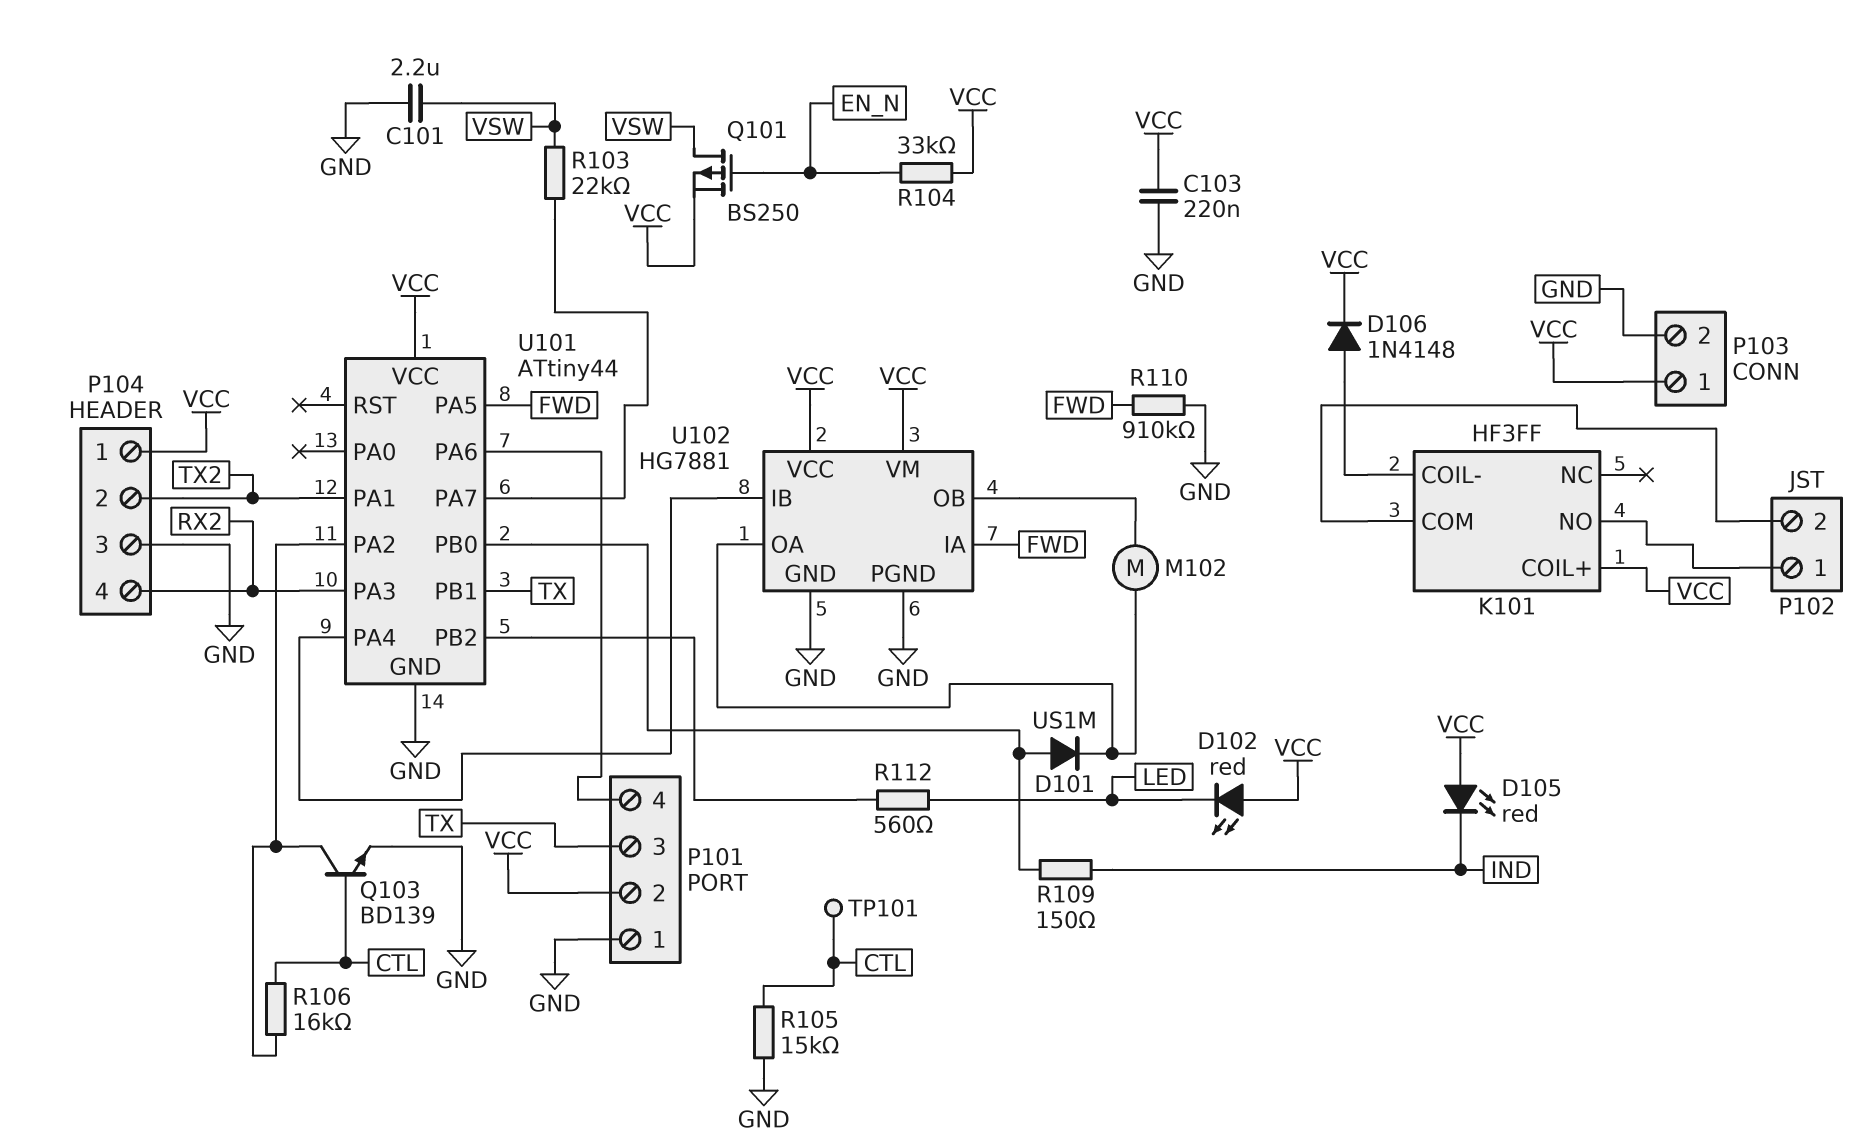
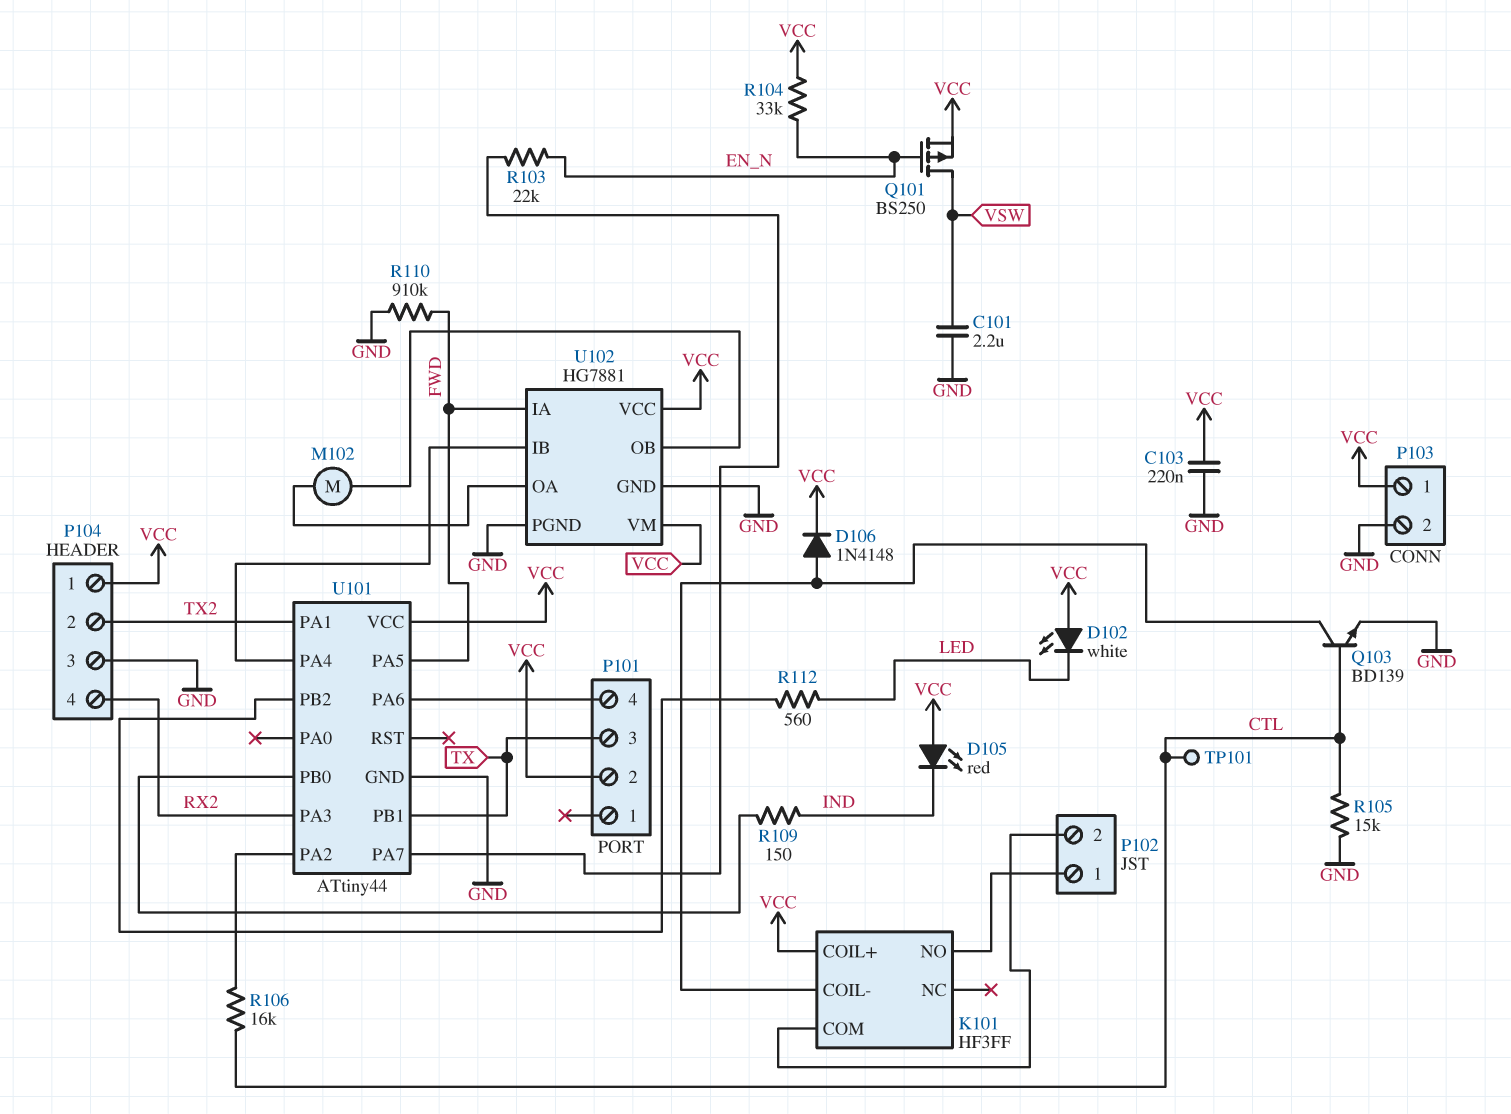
D101: diode US1M (A U101/PB0, K U102/OA) -> none
D102: LED red (A VCC, K LED) -> LED white (A VCC, K LED)
P101 pin 1: GND -> none
Q103: NPN BD139 (B CTL, C U101/PA2, E GND) -> NPN BD139 (B CTL, C K101/COIL-, E GND)
R103: 22k (U101/PA7, VSW) -> 22k (EN_N, U101/PA7)

